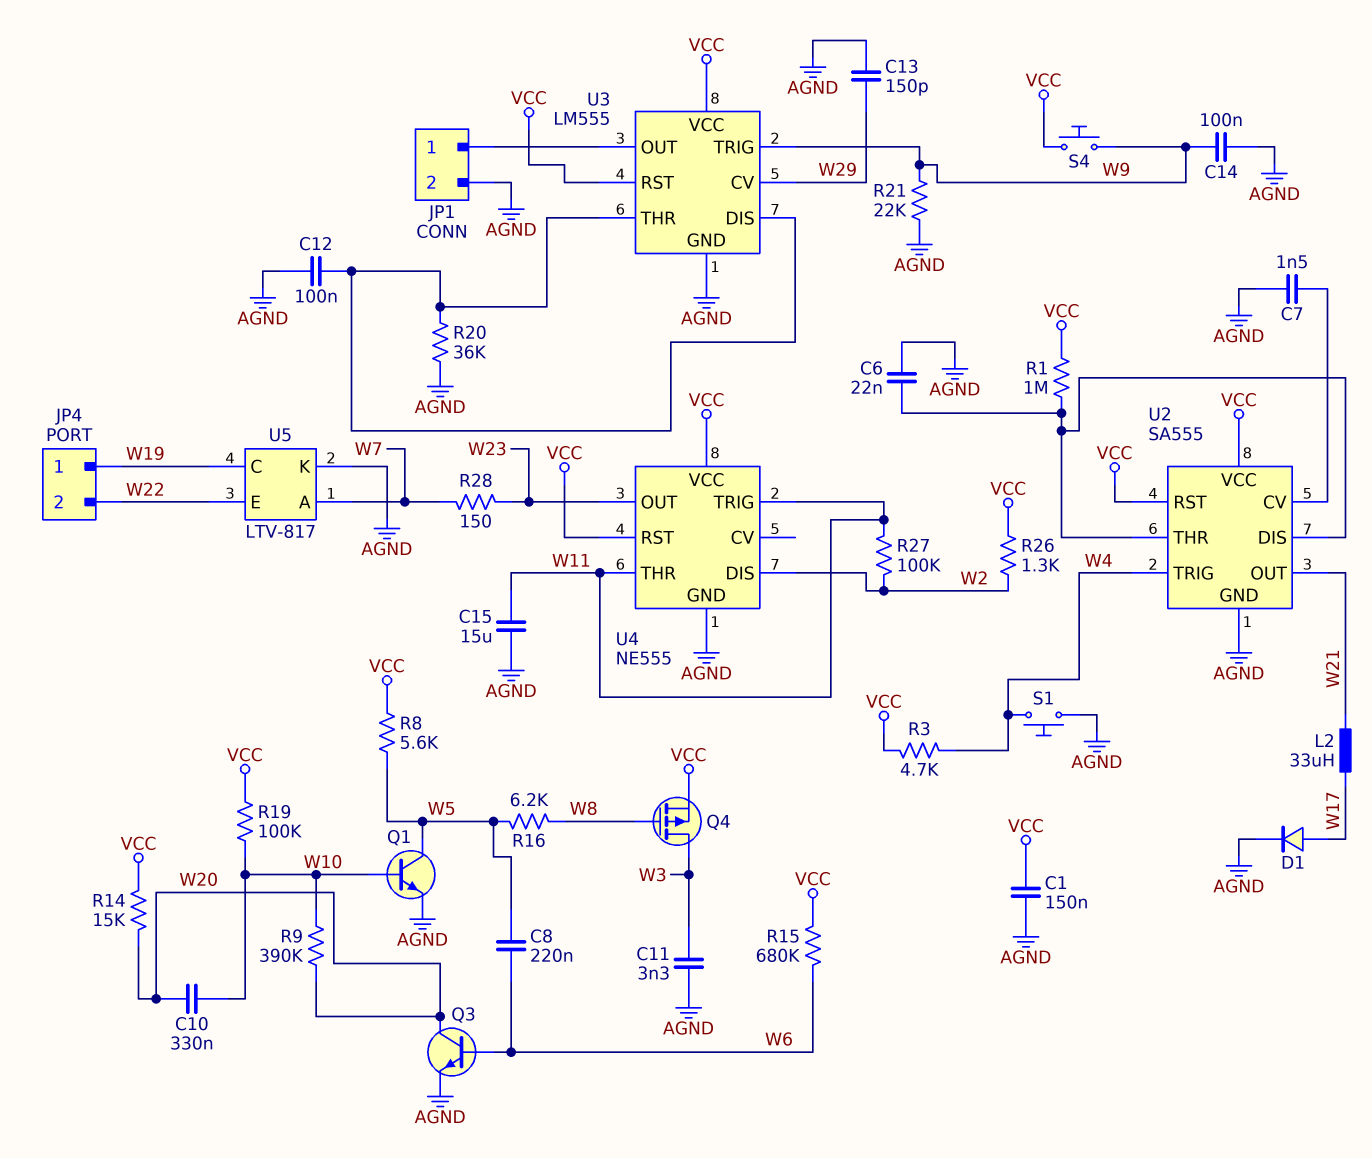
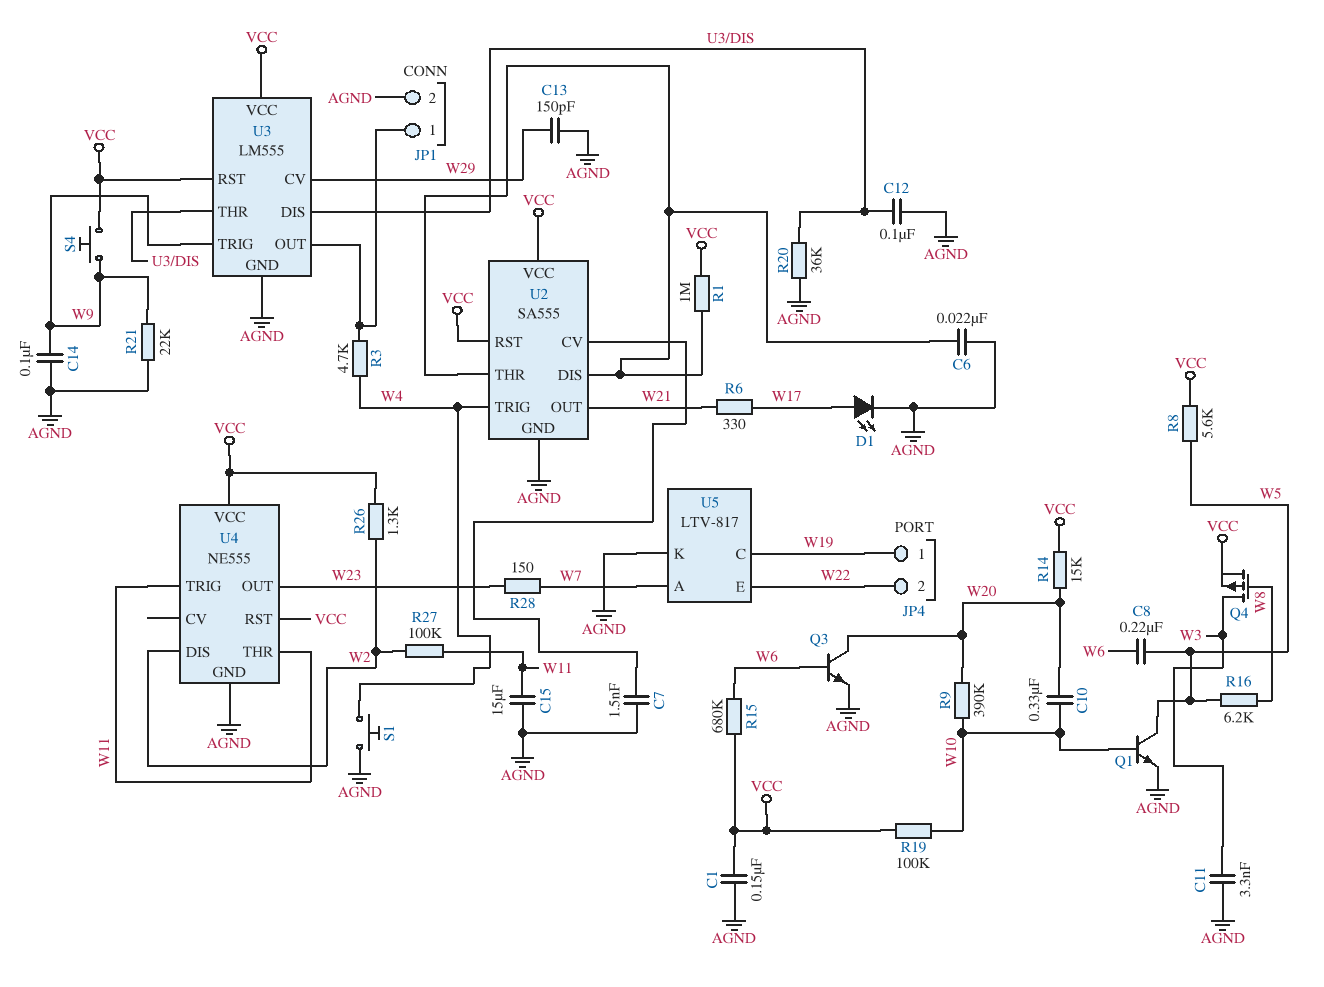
D1: diode (A W17, K AGND) -> LED (A W17, K AGND)
L2: 33uH (W17, W21) -> none
R3: 4.7k (VCC, W4) -> 4.7k (JP1/1, W4)
R6: none -> 330 (W17, W21)

